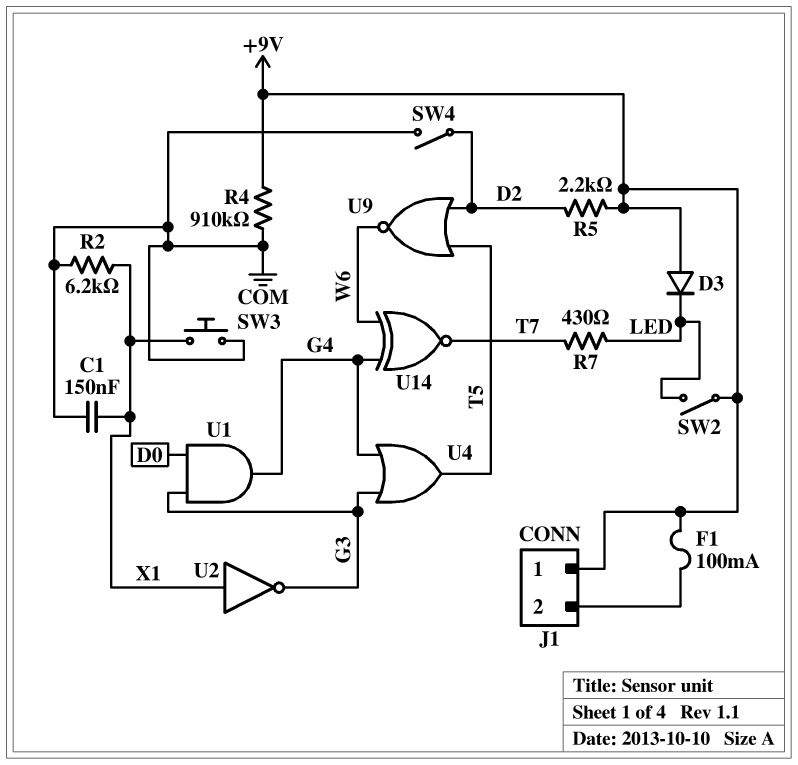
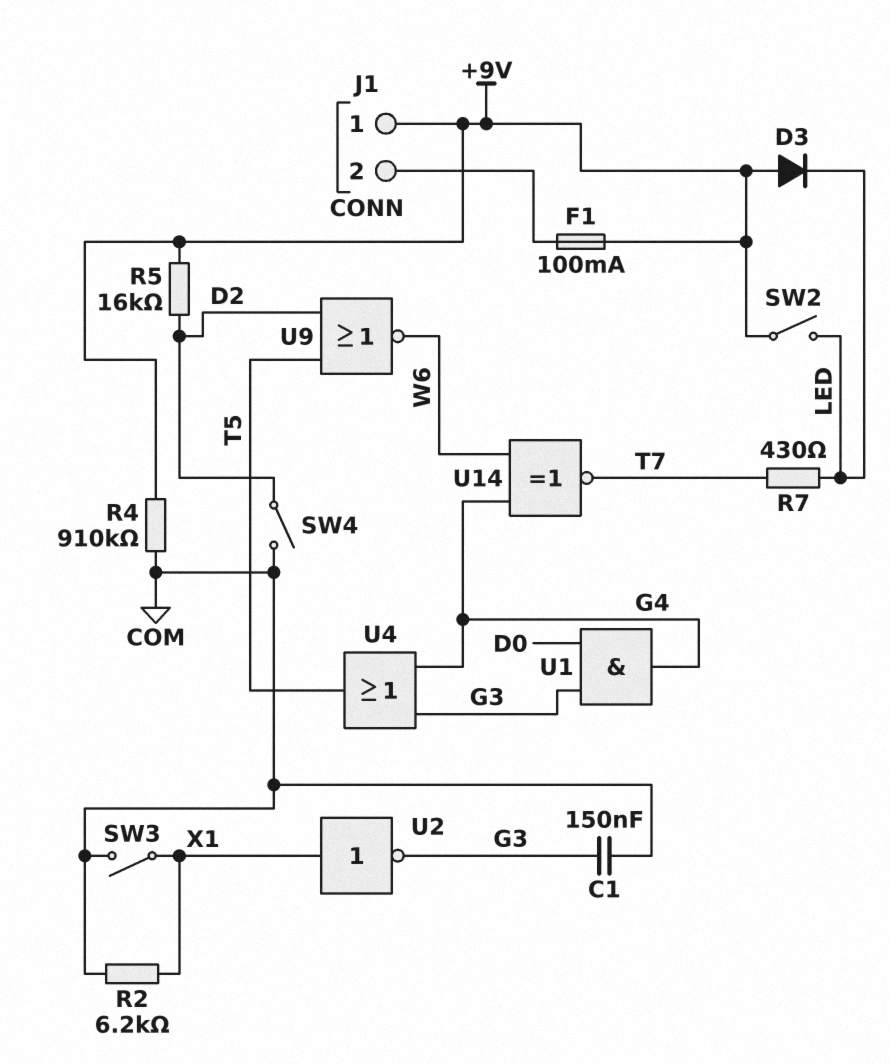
C1: 150nF (COM, X1) -> 150nF (COM, G3)
R5: 2.2k (+9V, D2) -> 16k (+9V, D2)
SW3: button (COM, X1) -> switch (COM, X1)

